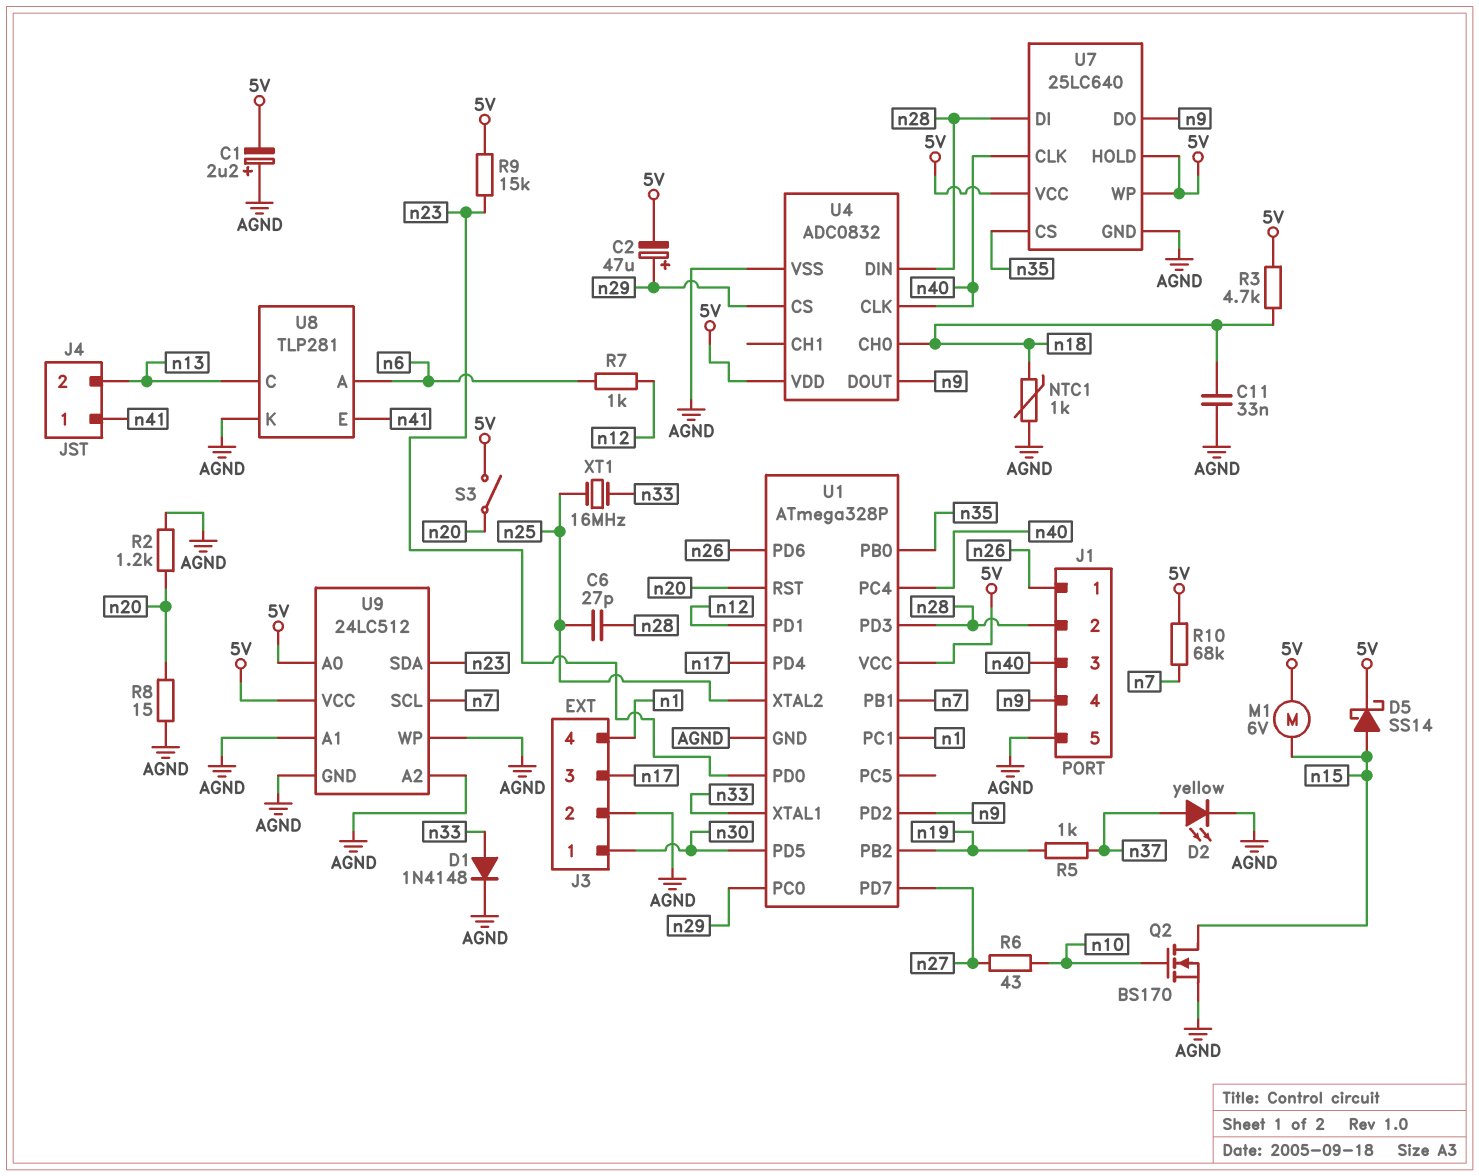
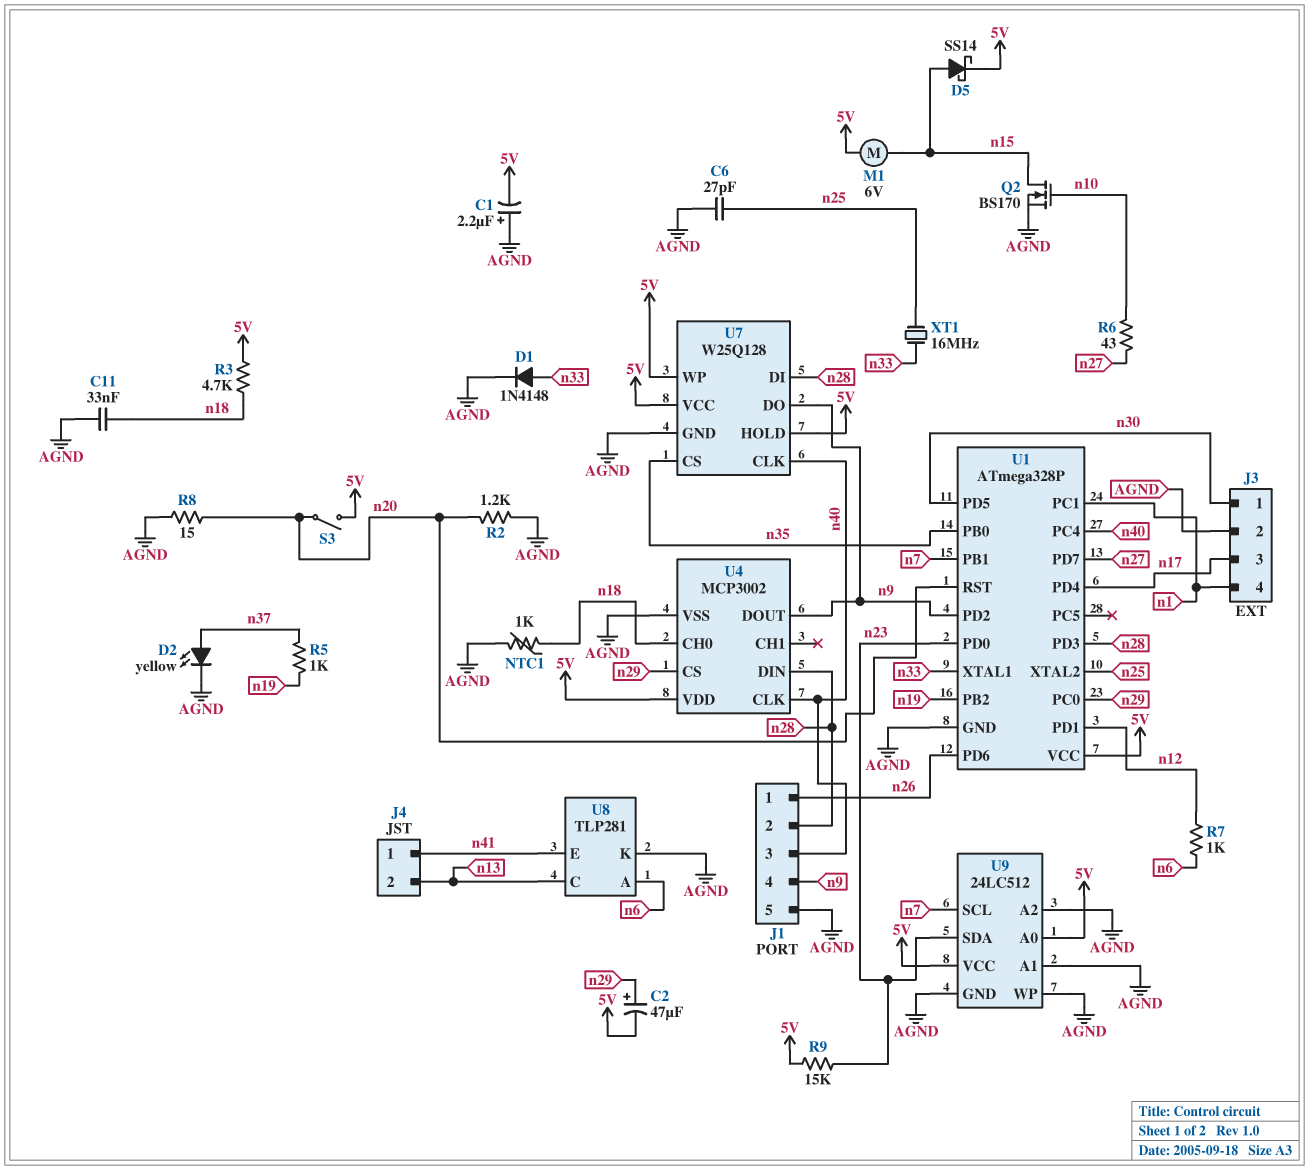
C6: 27pF (n25, n28) -> 27pF (AGND, n25)
R10: 68k (5V, n7) -> none
U4: ADC0832 -> MCP3002
U7: 25LC640 -> W25Q128

